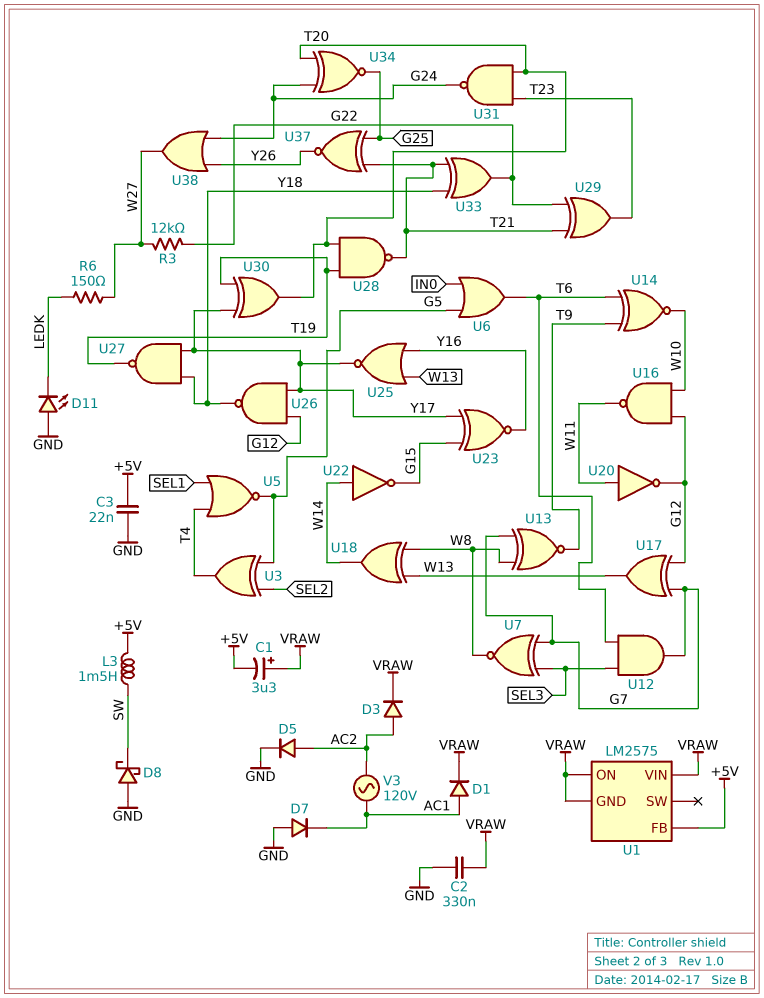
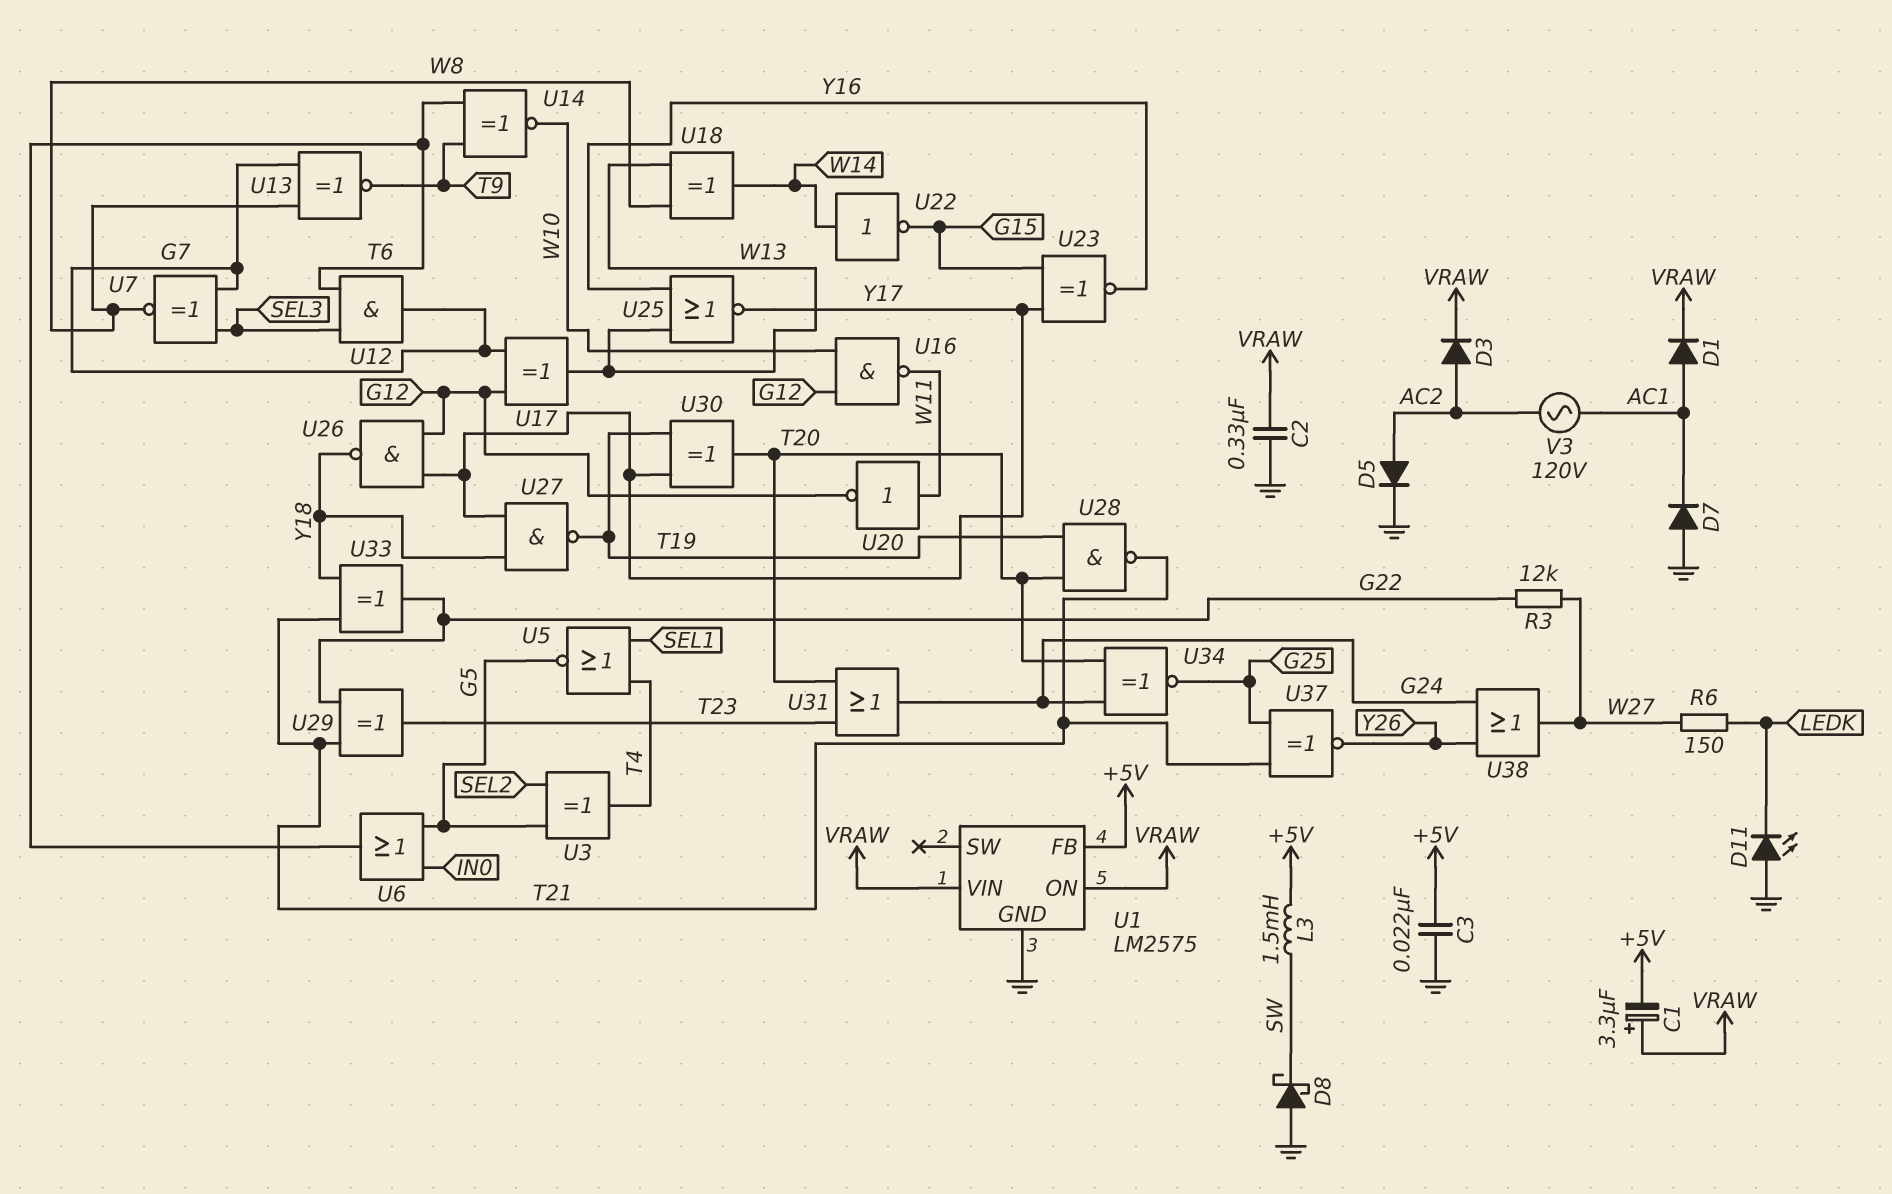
U1 pin GND: VRAW -> GND
U31: NAND (in T20, in T23, out G24) -> OR (in T20, in T23, out G24)

